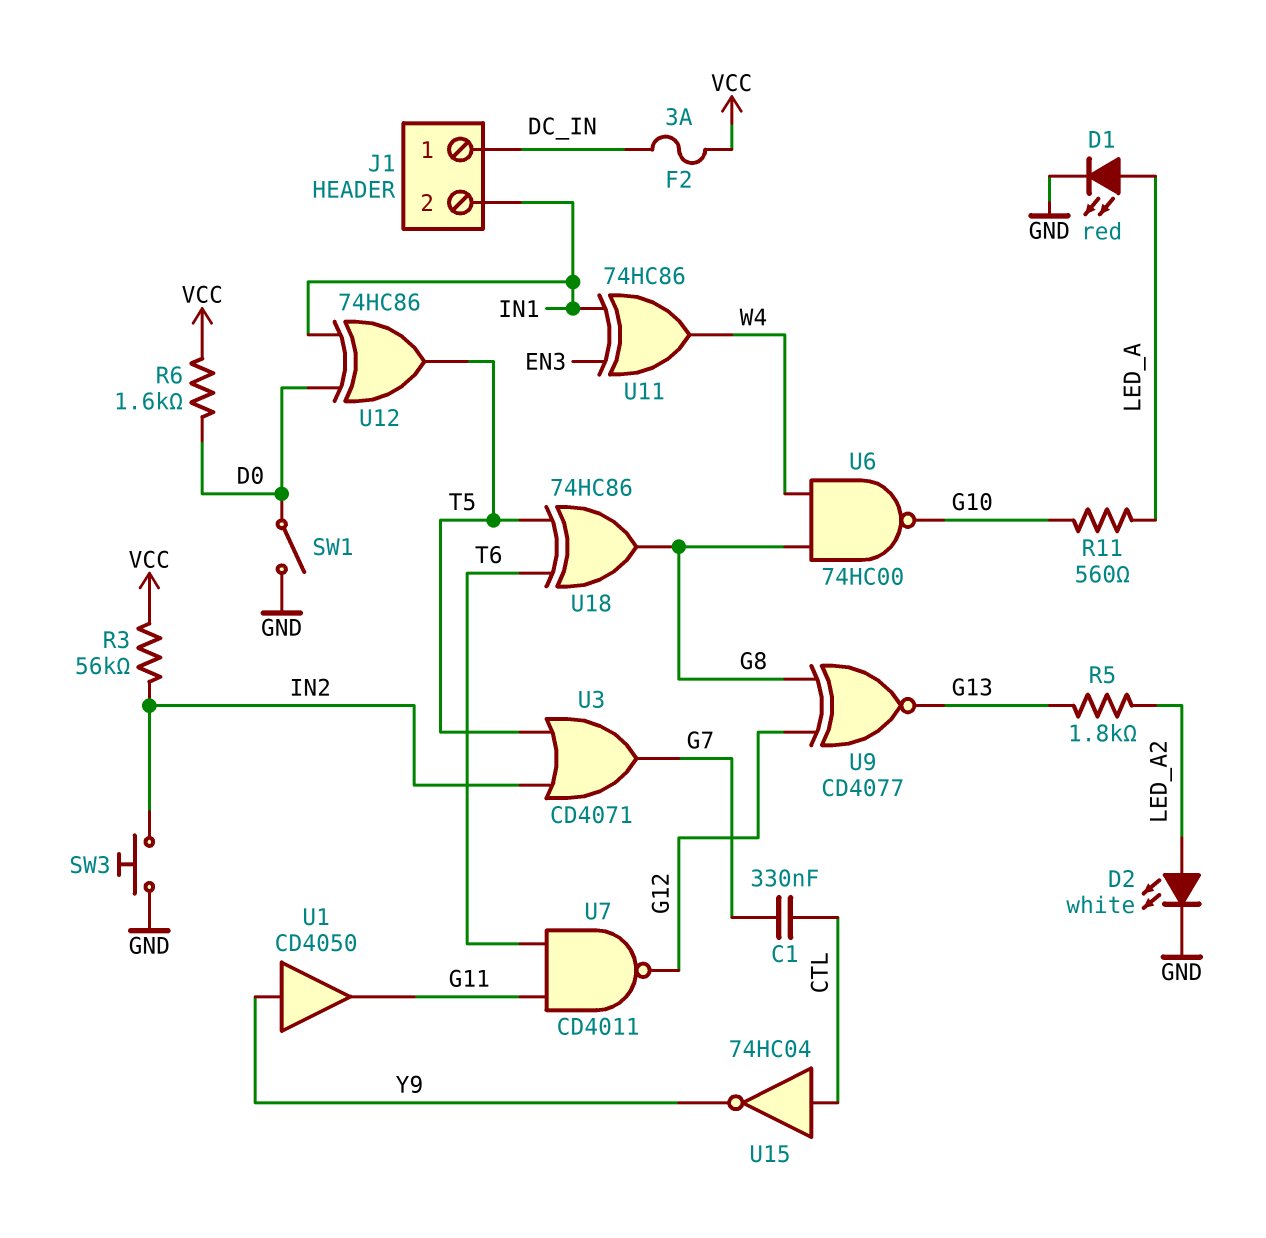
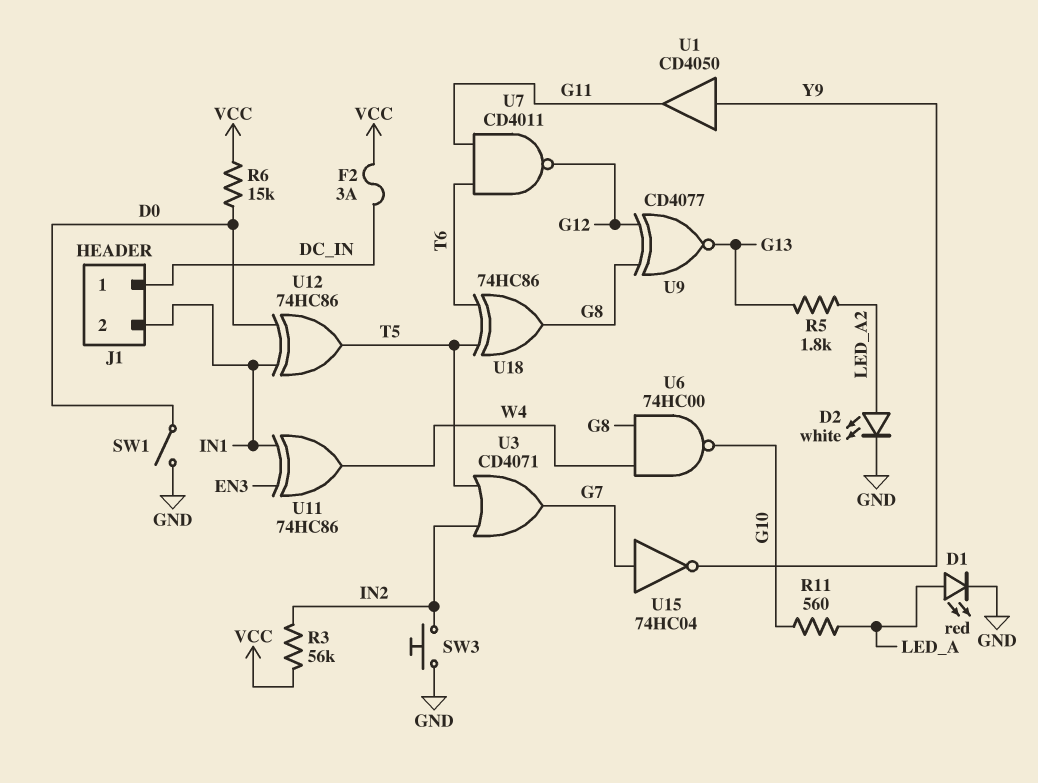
C1: 330nF (CTL, G7) -> none
R6: 1.6k (D0, VCC) -> 15k (D0, VCC)
U15: NOT 74HC04 (in CTL, out Y9) -> NOT 74HC04 (in G7, out Y9)

